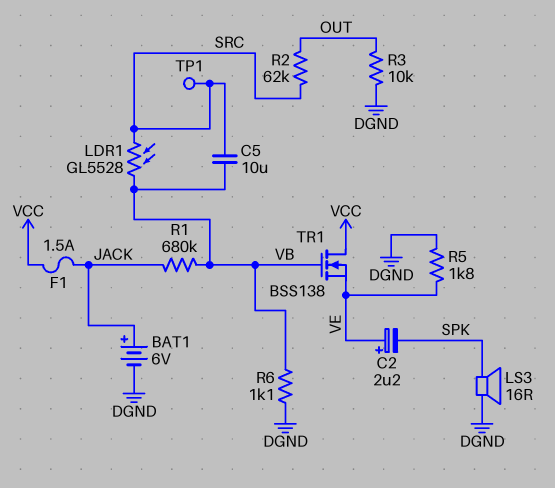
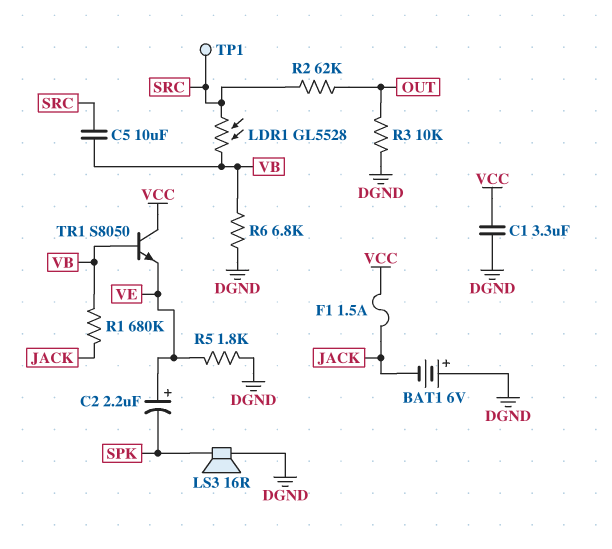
BAT1: 6V (plus JACK, minus DGND) -> 6V (plus DGND, minus JACK)
C1: none -> 3.3uF (DGND, VCC)
R6: 1.1k (DGND, VB) -> 6.8k (DGND, VB)
TR1: NMOS BSS138 (G VB, D VCC, S VE) -> NPN S8050 (B VB, C VCC, E VE)

